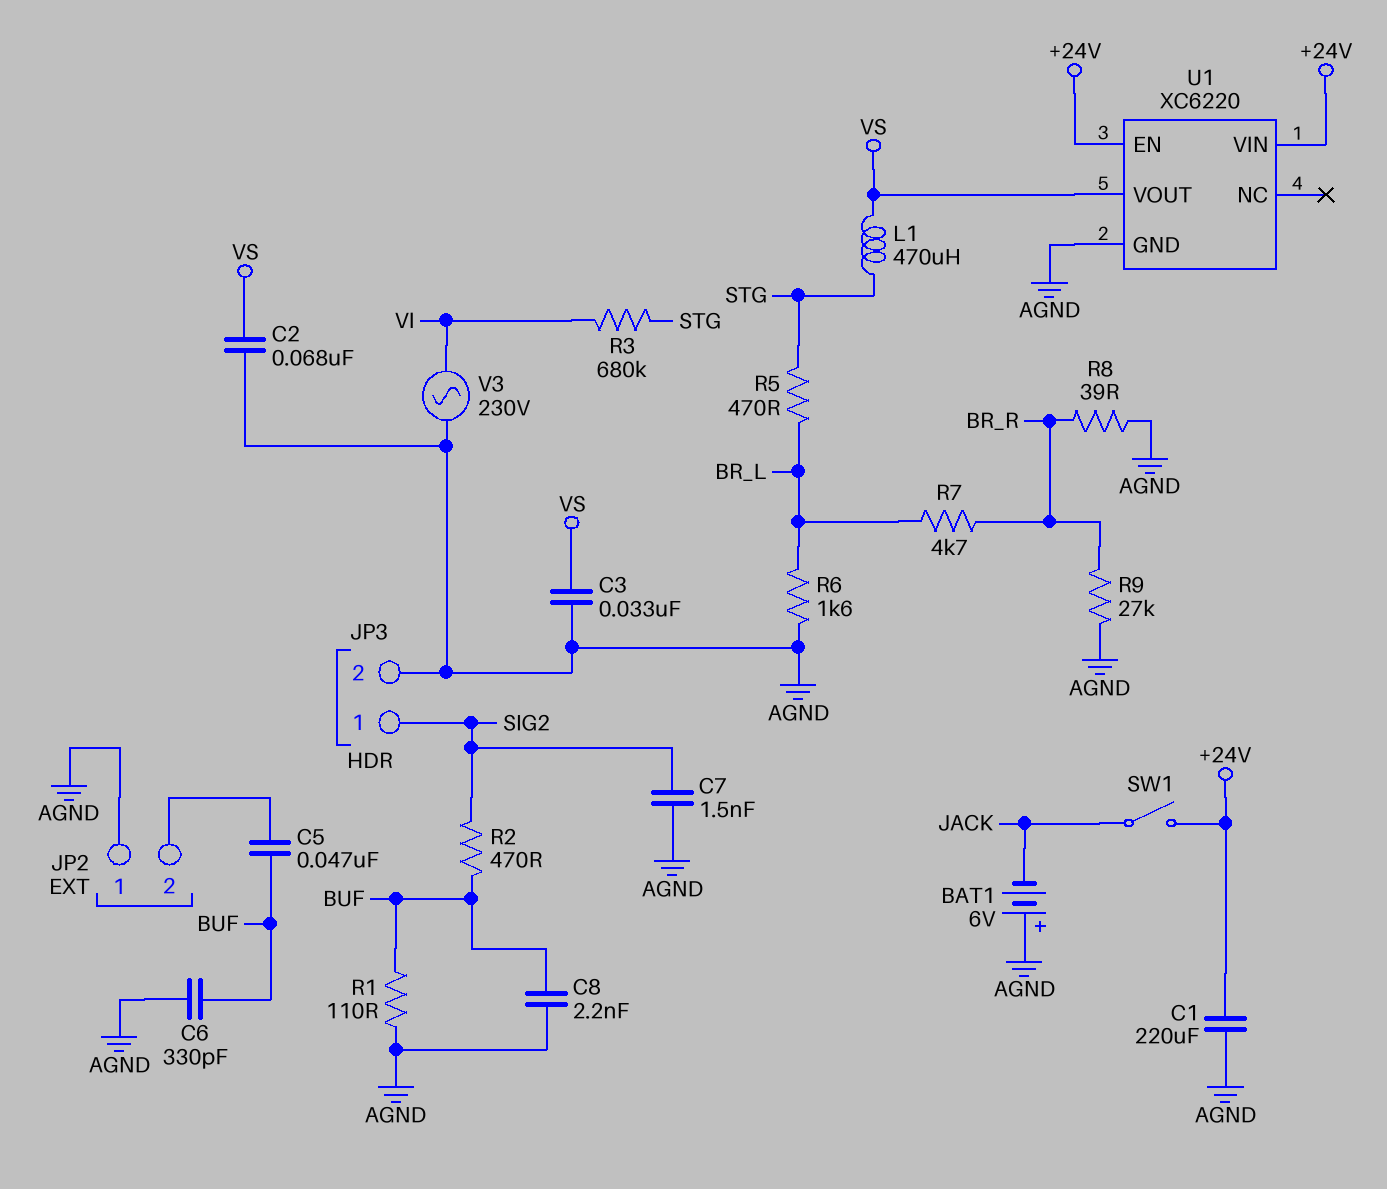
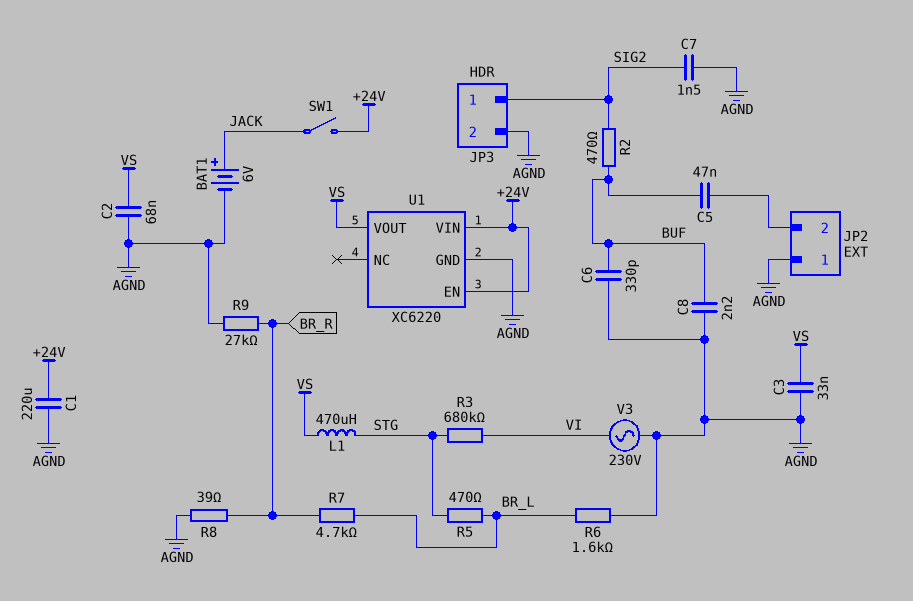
BAT1: 6V (plus AGND, minus JACK) -> 6V (plus JACK, minus AGND)
R1: 110 (AGND, BUF) -> none

